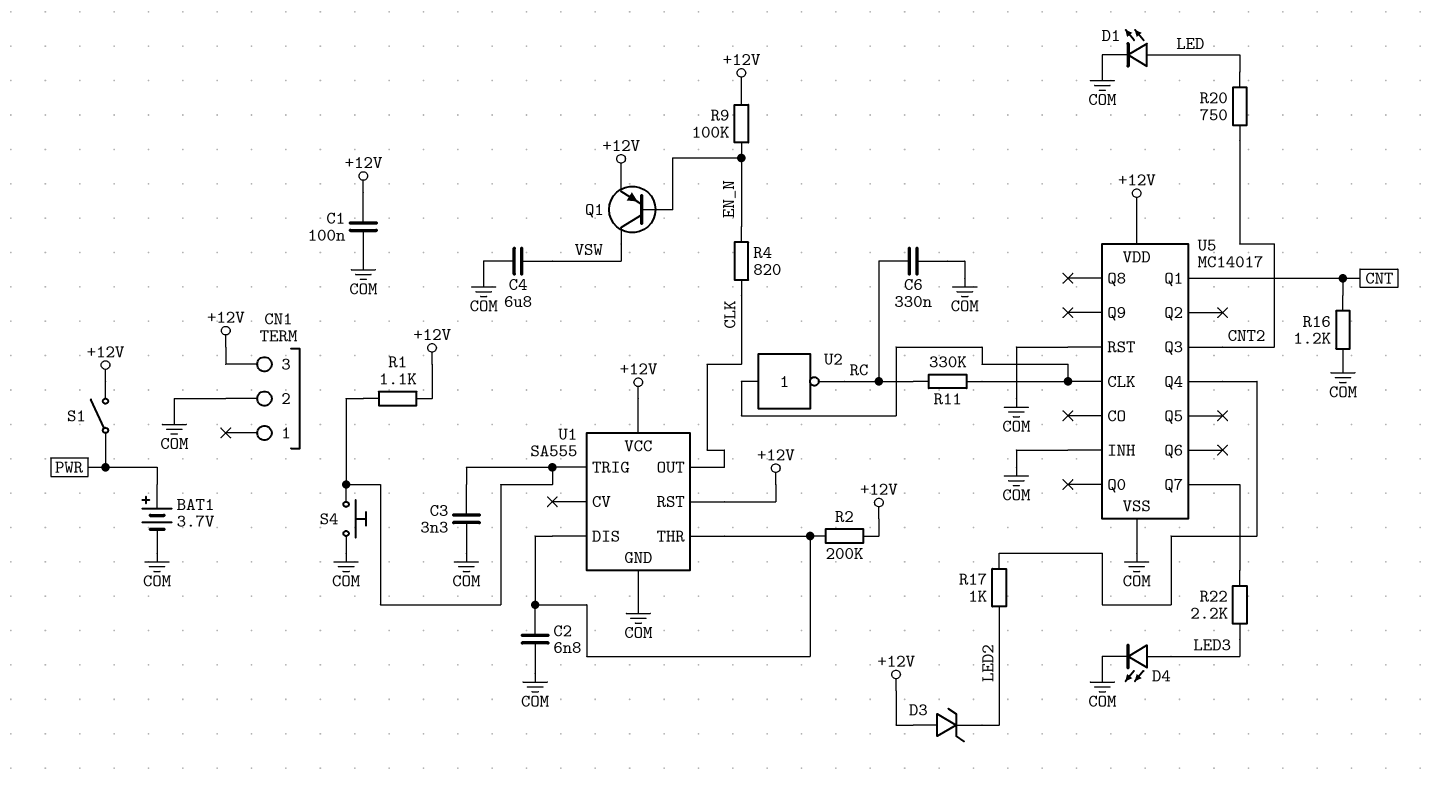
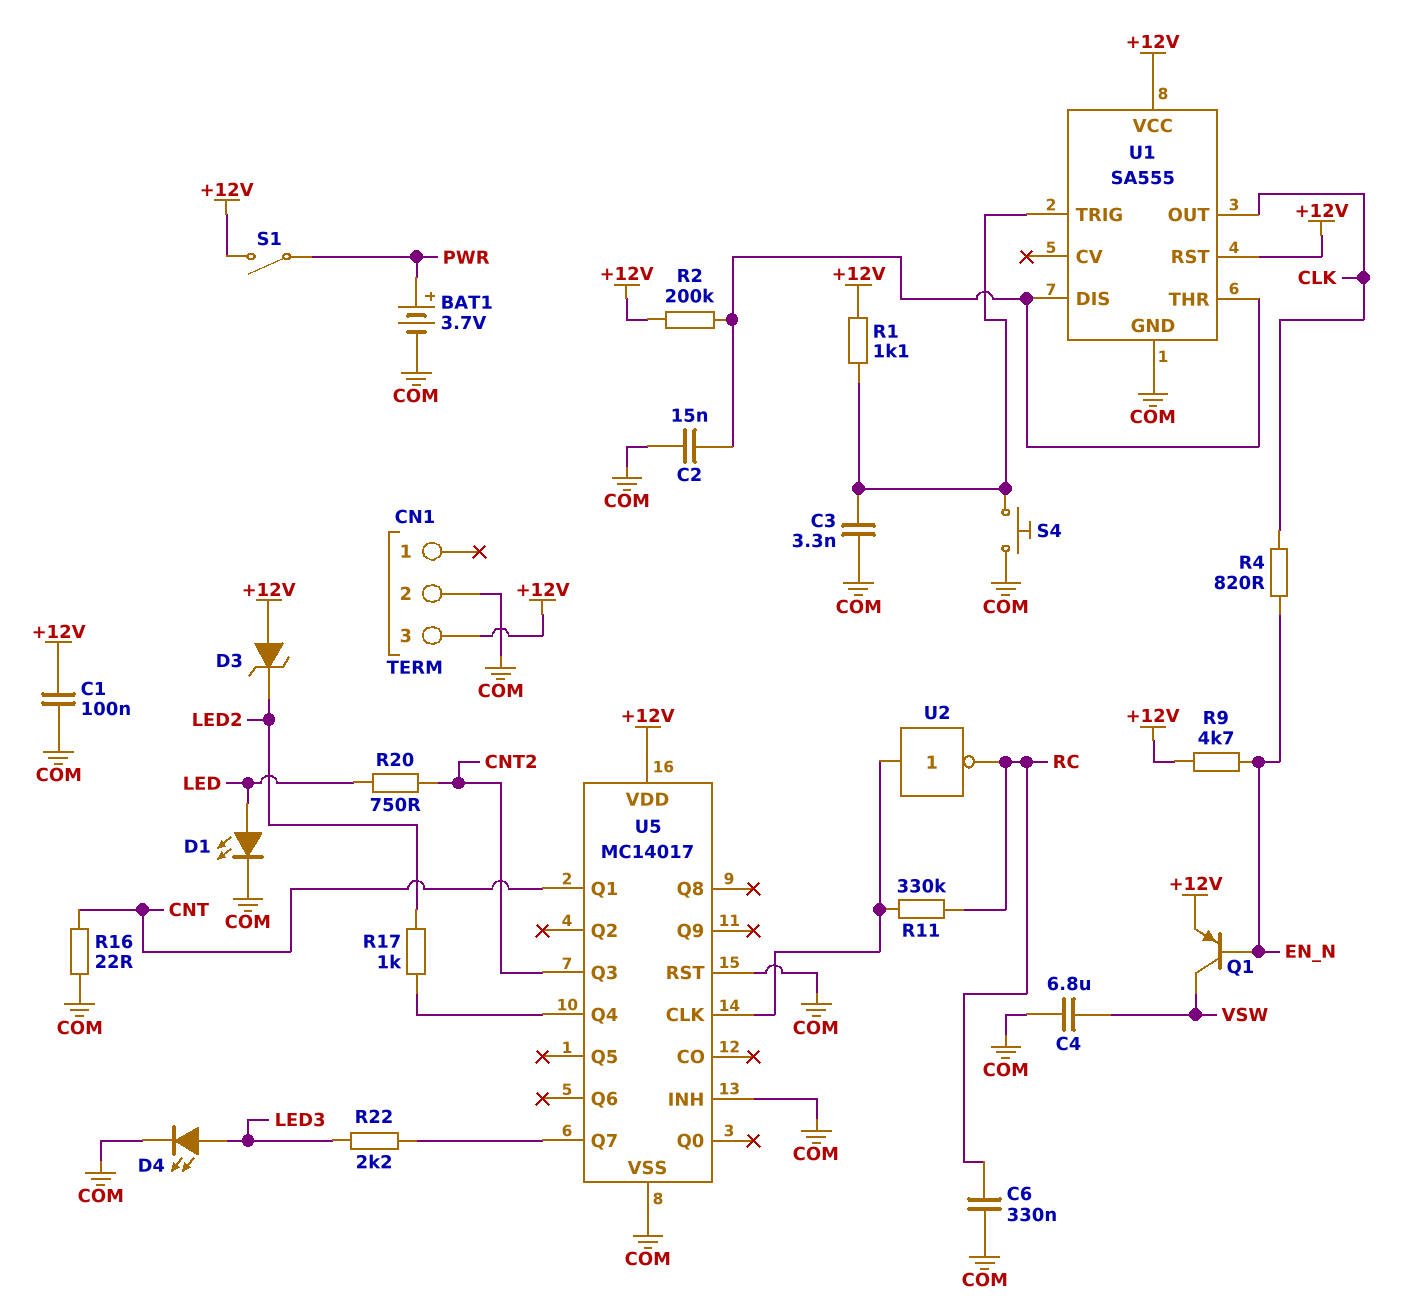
C2: 6.8nF (COM, U1/DIS) -> 15nF (COM, U1/DIS)
R9: 100k (+12V, EN_N) -> 4.7k (+12V, EN_N)
R16: 1.2k (CNT, COM) -> 22 (CNT, COM)

